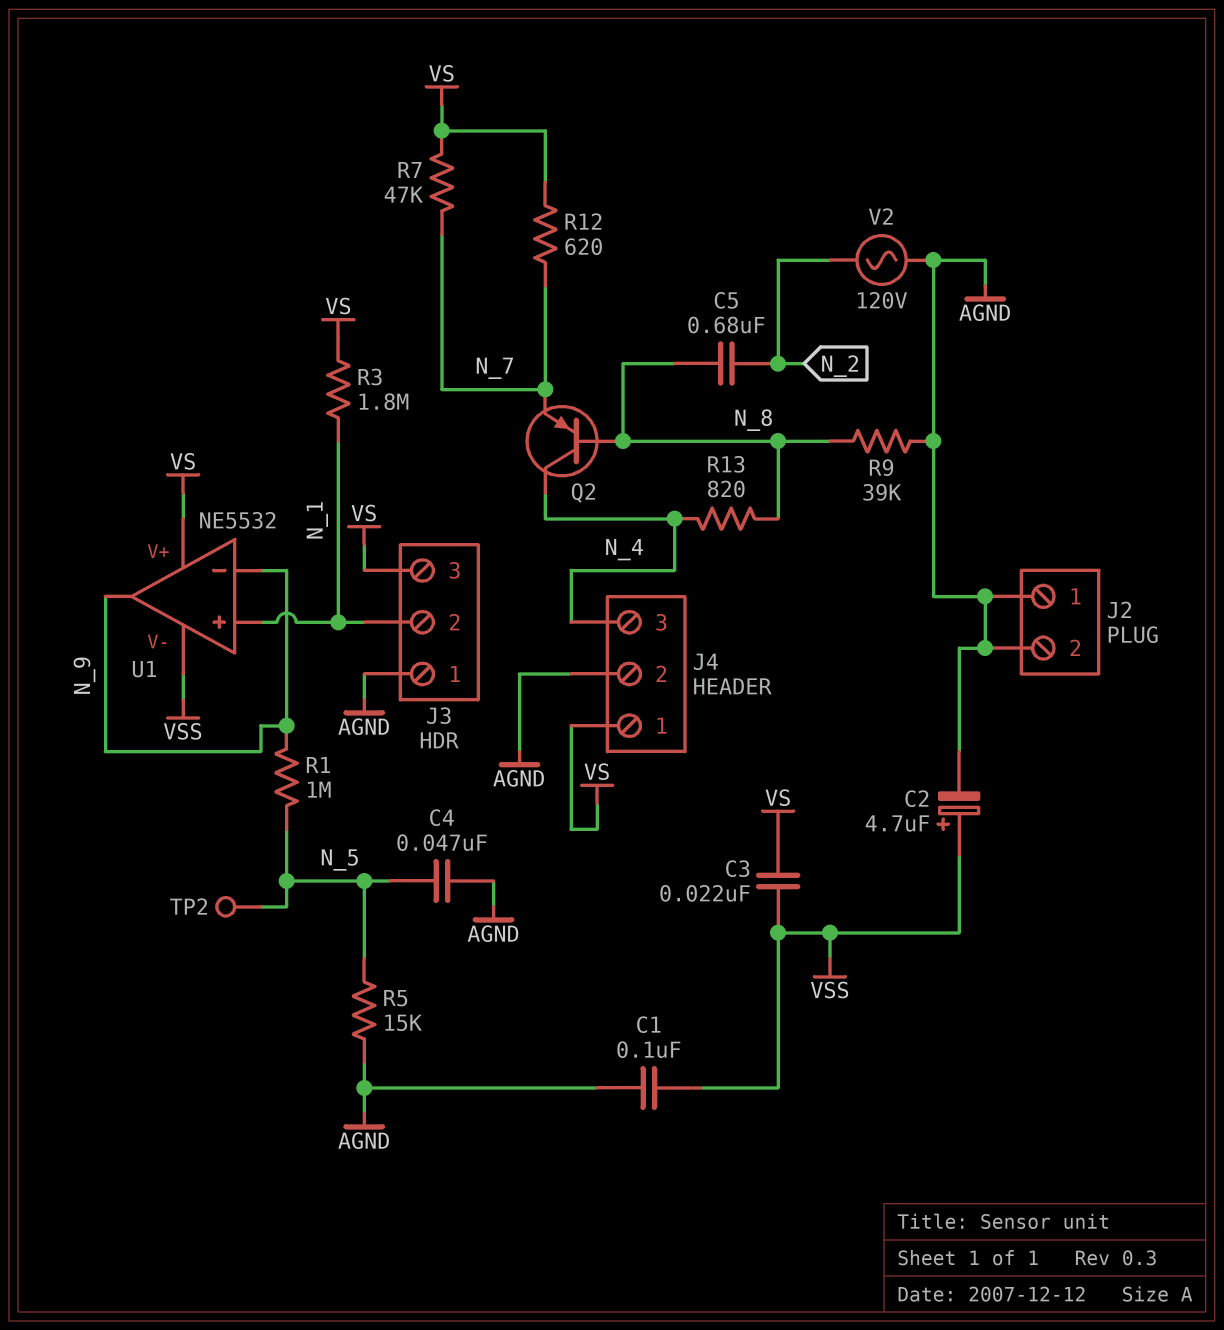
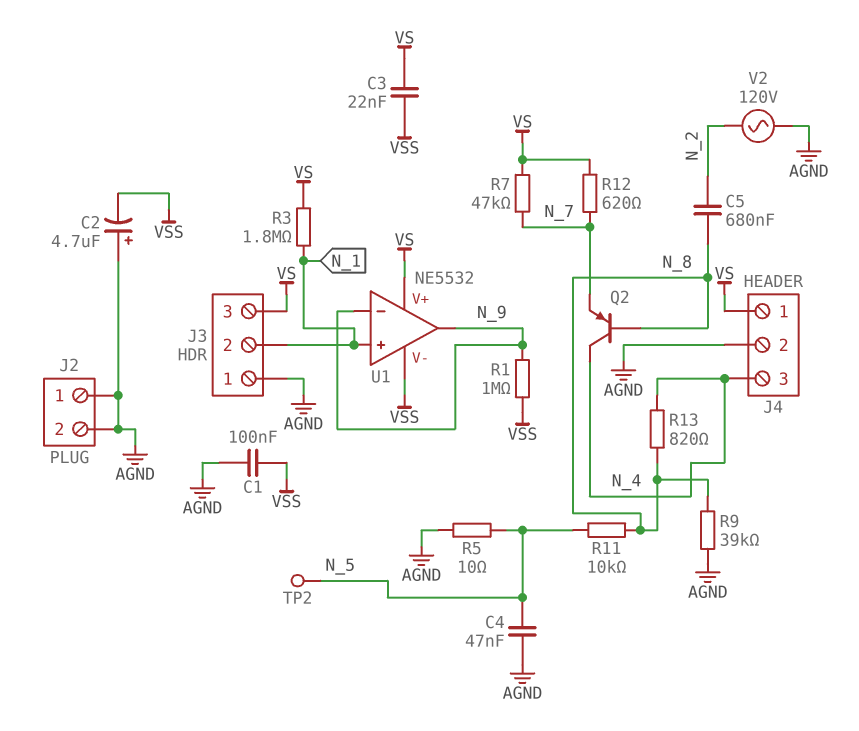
C2: 4.7uF (plus VSS, minus AGND) -> 4.7uF (plus AGND, minus VSS)
R1: 1M (N_5, N_9) -> 1M (N_9, VSS)
R5: 15k (AGND, N_5) -> 10 (AGND, N_5)
R11: none -> 10k (N_5, N_8)

